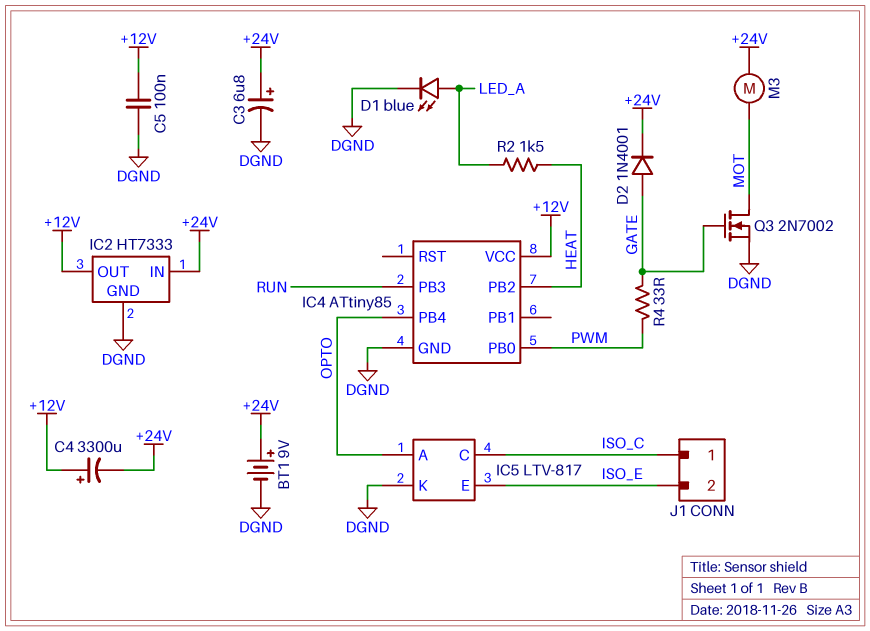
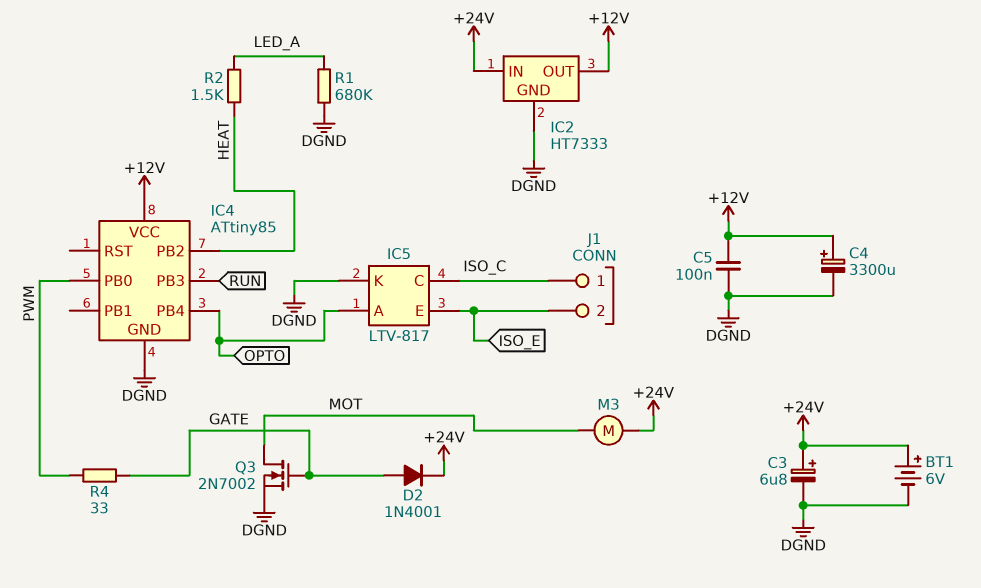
BT1: 9V (plus +24V, minus DGND) -> 6V (plus +24V, minus DGND)
C4: 3300uF (plus +12V, minus +24V) -> 3300uF (plus +12V, minus DGND)
D1: LED blue (A LED_A, K DGND) -> none
R1: none -> 680k (DGND, LED_A)

